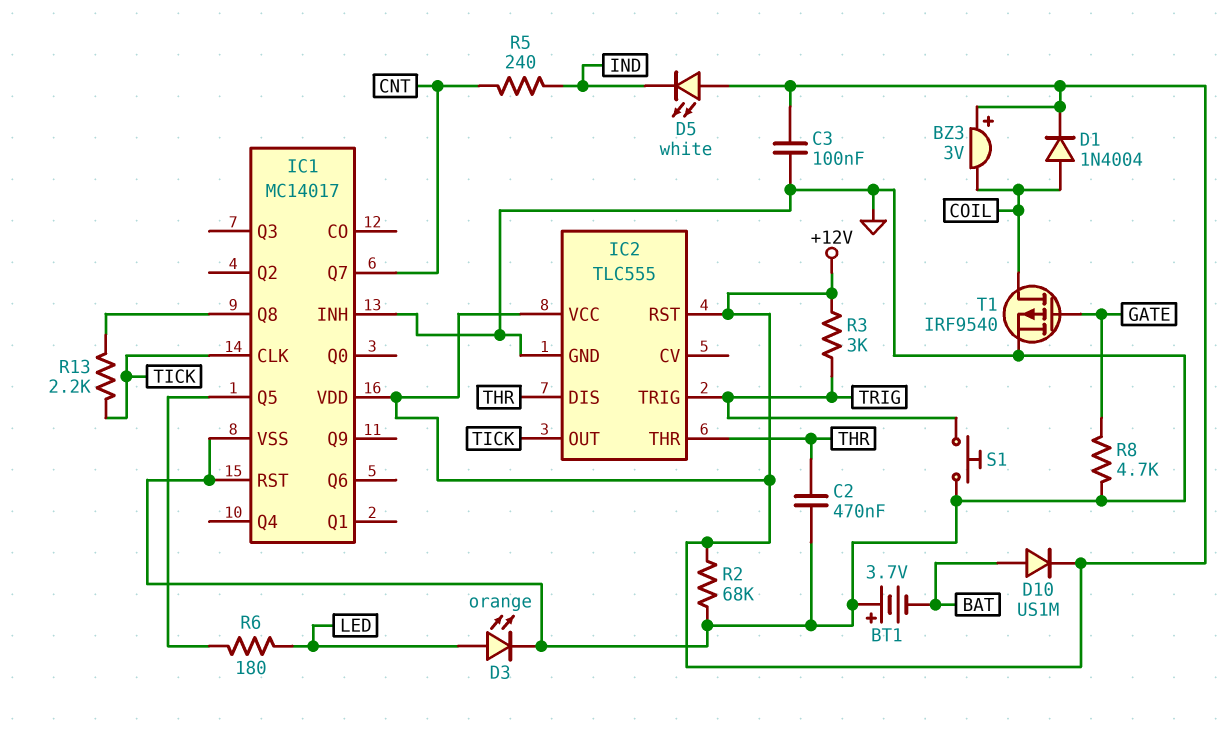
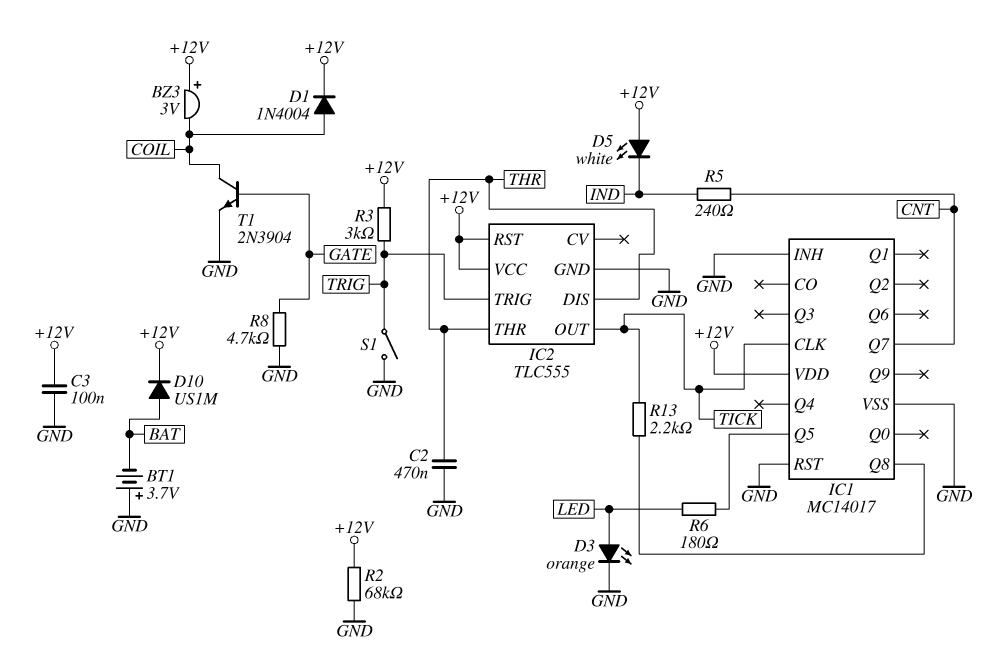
S1: button (GND, TRIG) -> switch (GND, TRIG)
T1: PMOS IRF9540 (G GATE, D COIL, S GND) -> NPN 2N3904 (B GATE, C COIL, E GND)

